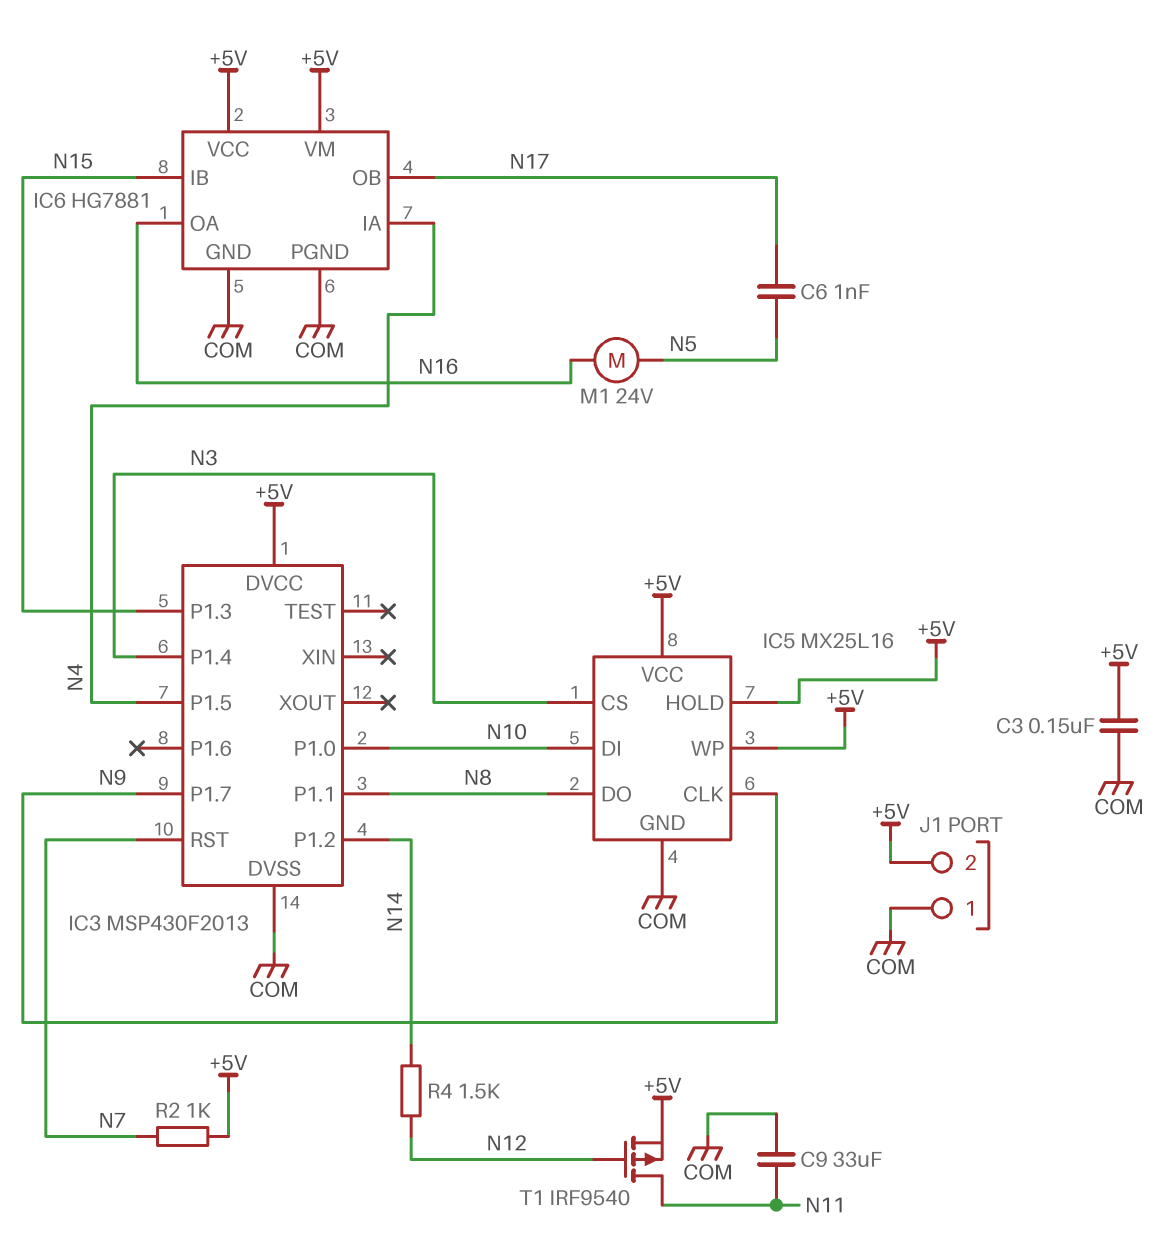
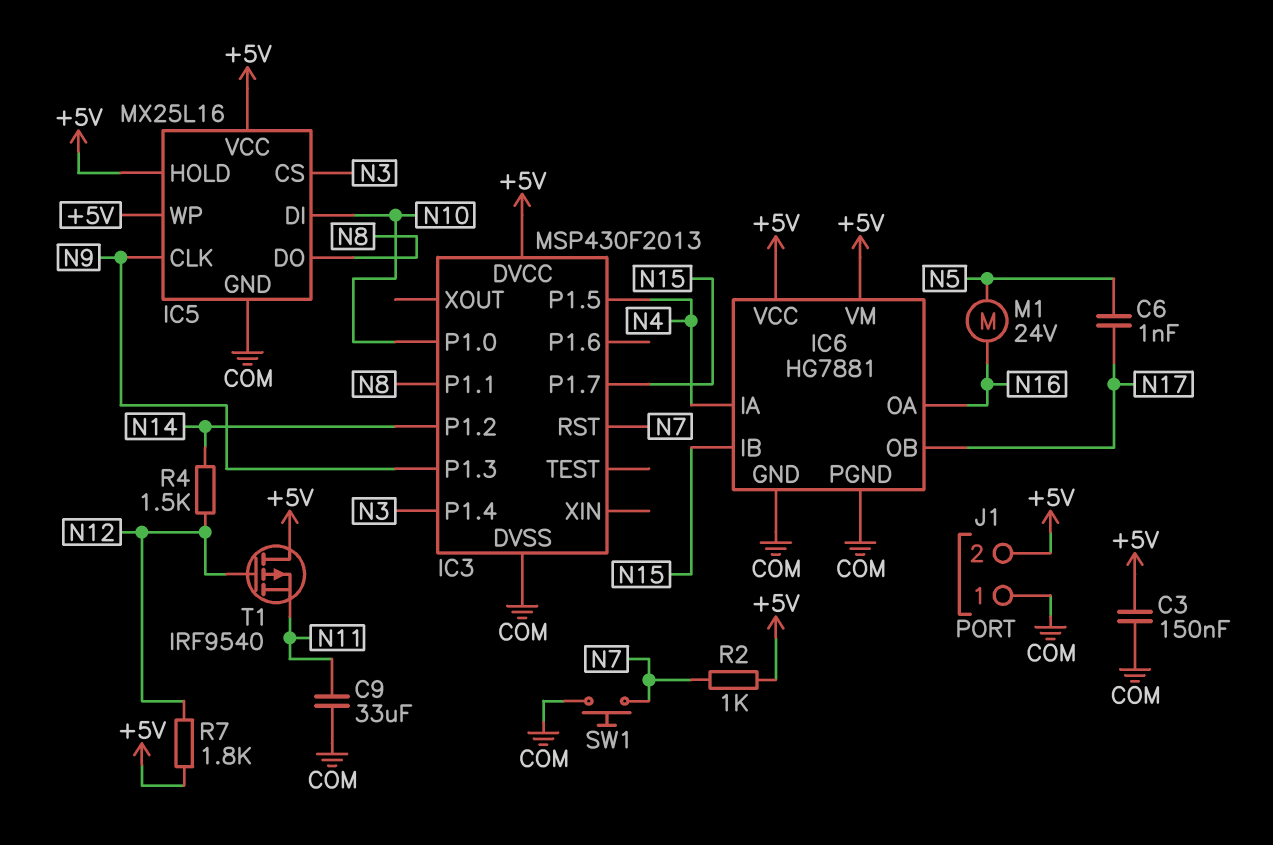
IC3 pin P1.3: N15 -> N9
IC3 pin P1.7: N9 -> N15
R7: none -> 1.8k (+5V, N12)
SW1: none -> button (COM, N7)
T1: PMOS IRF9540 (G N12, D N11, S +5V) -> PMOS IRF9540 (G N12, D +5V, S N11)

